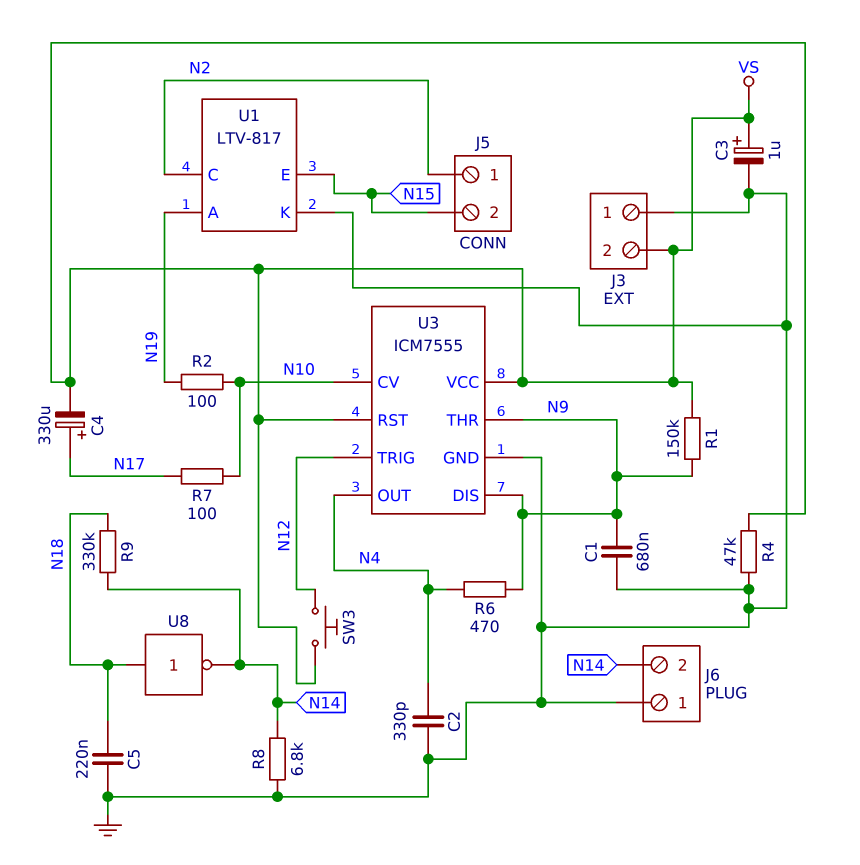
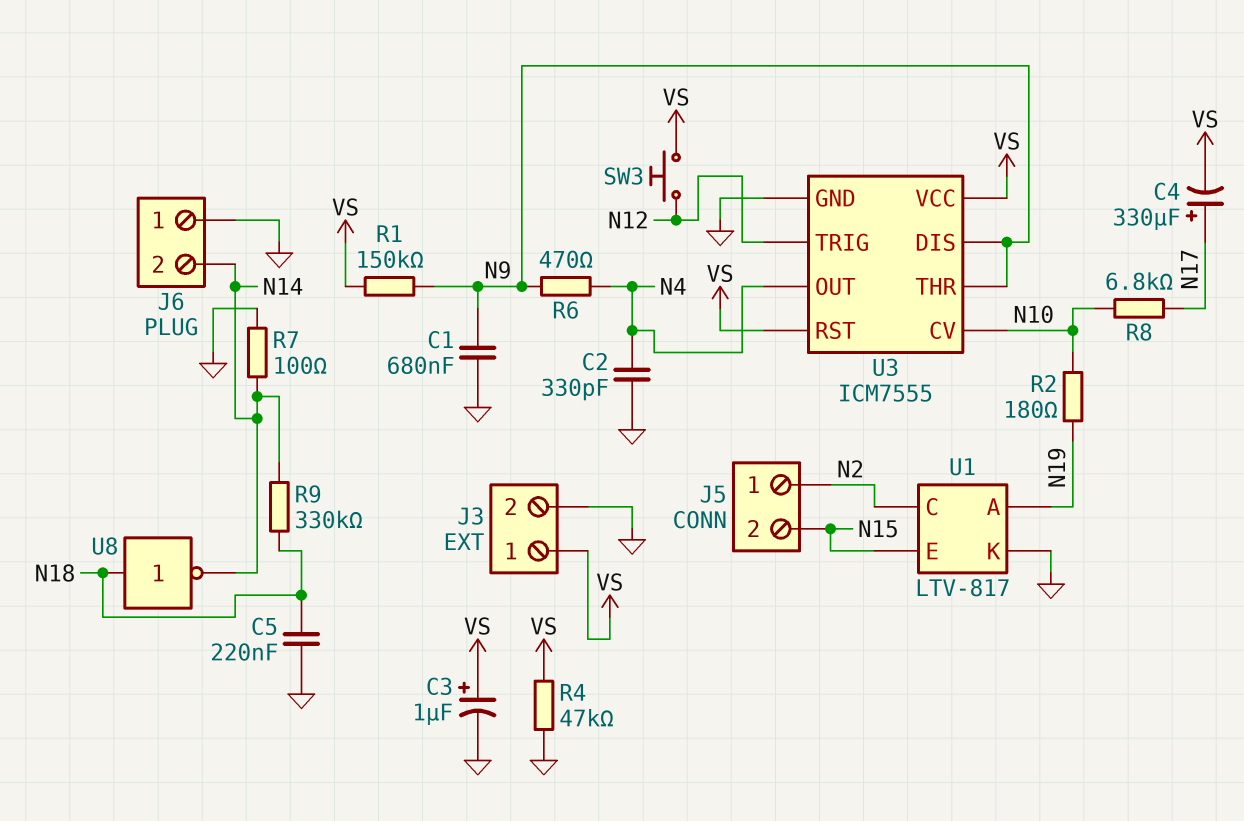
J3 pin 1: GND -> VS
J3 pin 2: VS -> GND
R2: 100 (N10, N19) -> 180 (N10, N19)
R7: 100 (N10, N17) -> 100 (GND, N14)
R8: 6.8k (GND, N14) -> 6.8k (N10, N17)

